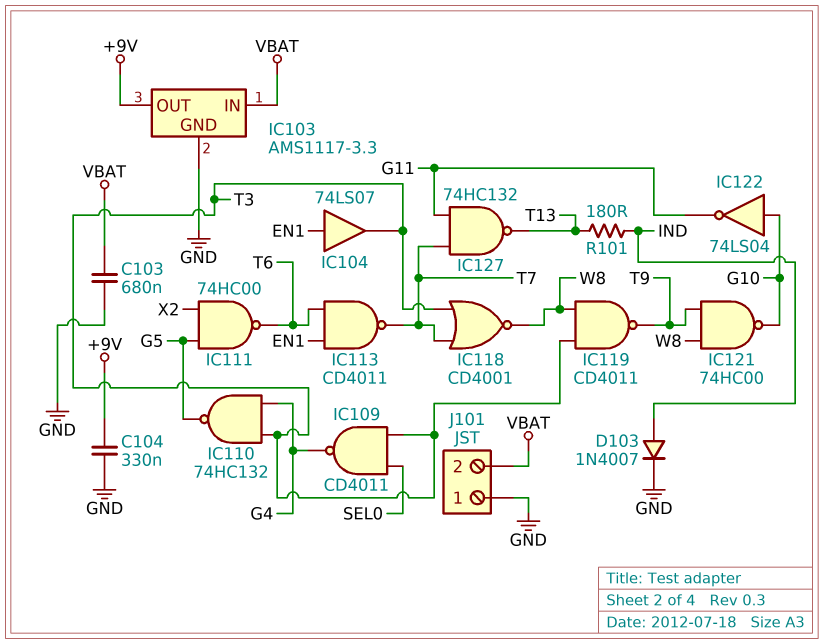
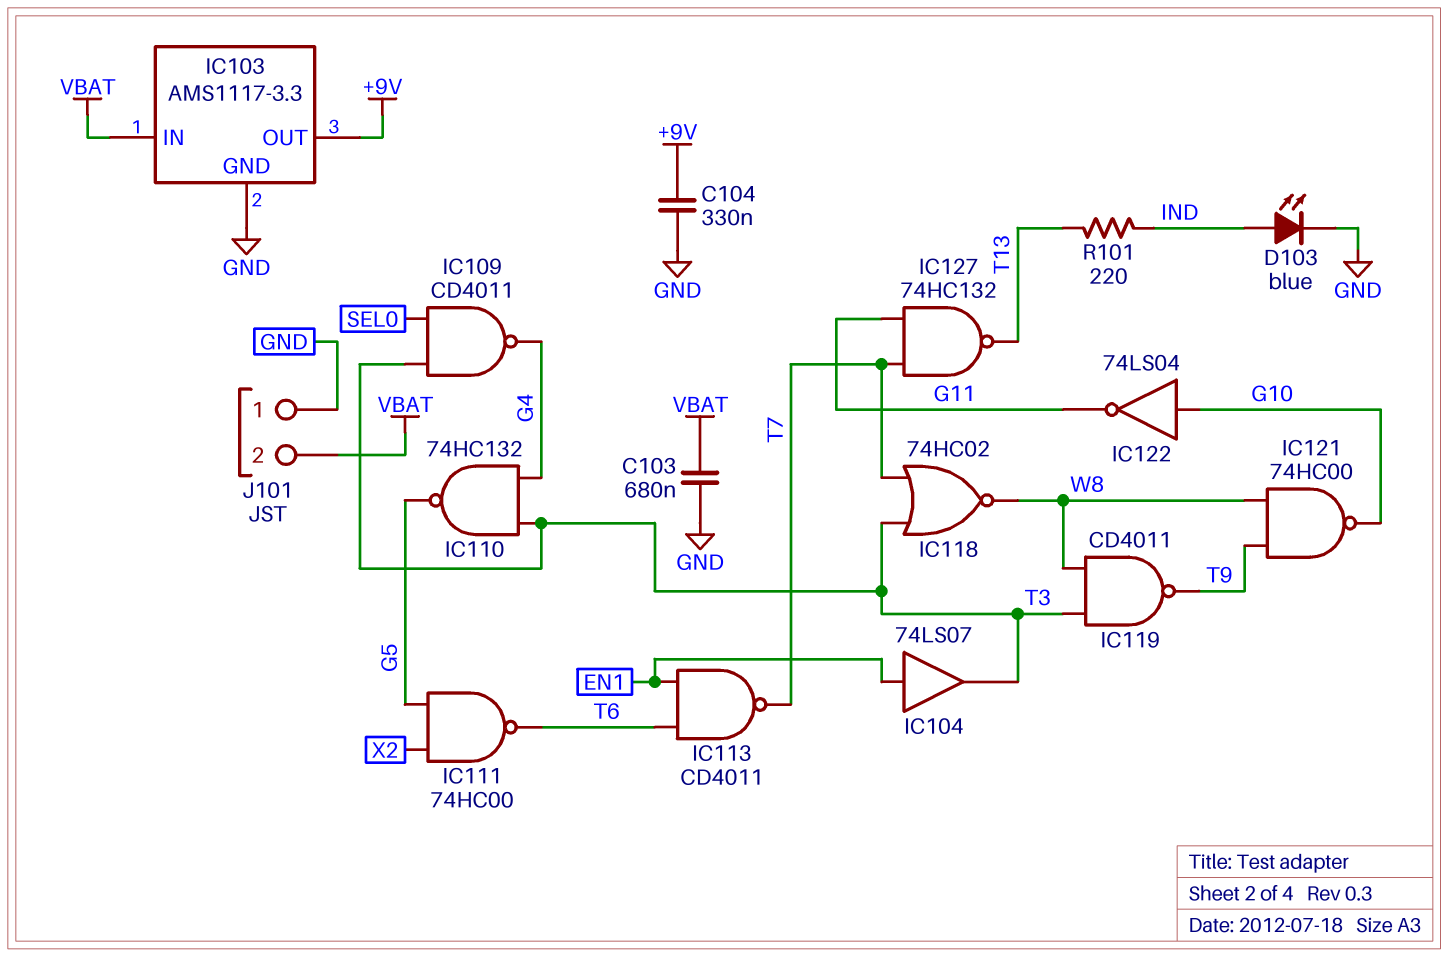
D103: diode 1N4007 (A IND, K GND) -> LED blue (A IND, K GND)
IC118: NOR CD4001 (in T3, in T7, out W8) -> NOR 74HC02 (in T3, in T7, out W8)
R101: 180 (IND, T13) -> 220 (IND, T13)

